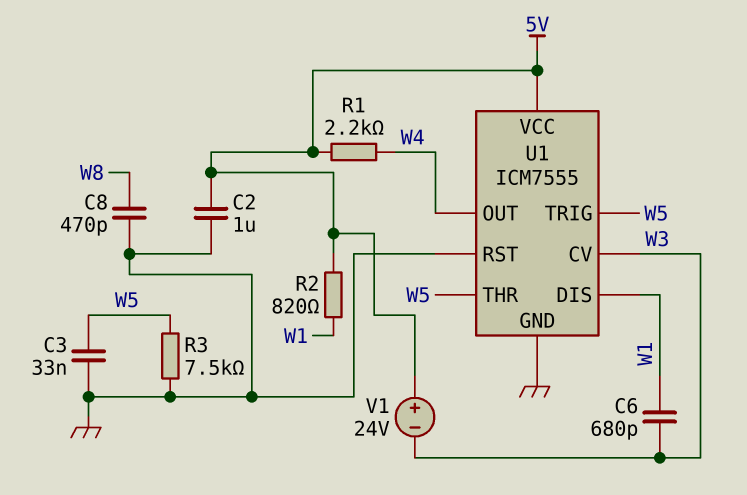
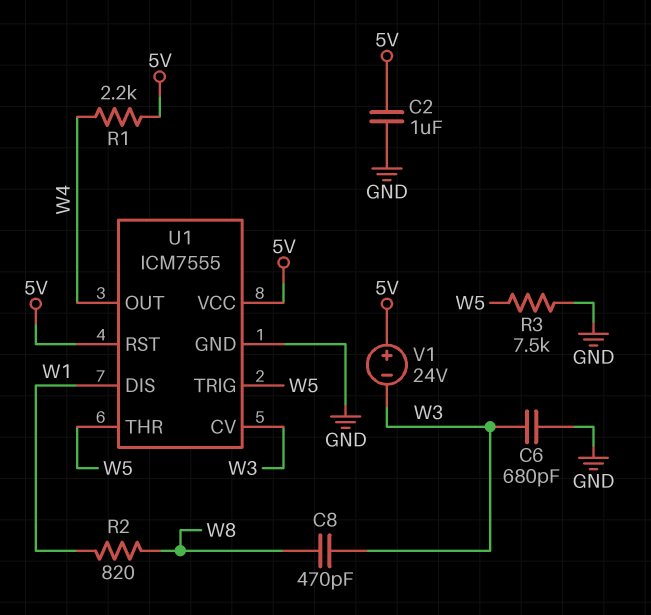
C3: 33nF (GND, W5) -> none
C6: 680pF (W1, W3) -> 680pF (GND, W3)
C8: 470pF (GND, W8) -> 470pF (W3, W8)
R2: 820 (5V, W1) -> 820 (W1, W8)
U1 pin RST: GND -> 5V

